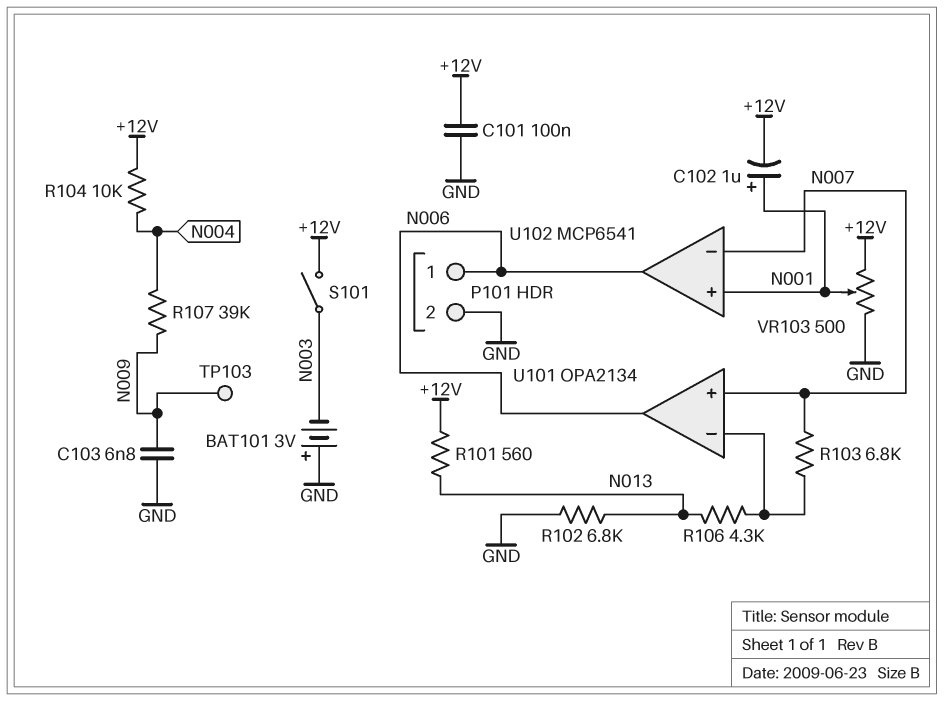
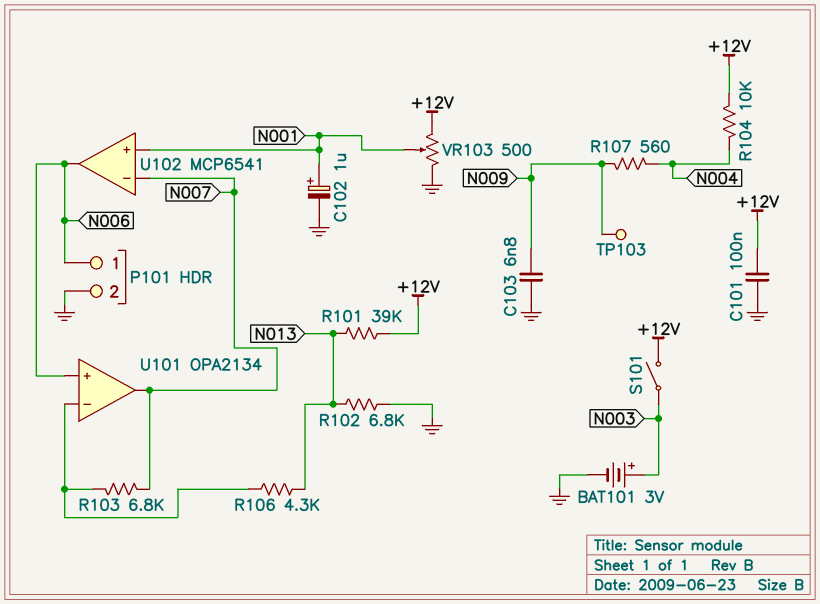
BAT101: 3V (plus GND, minus N003) -> 3V (plus N003, minus GND)
C102: 1uF (plus N001, minus +12V) -> 1uF (plus N001, minus GND)
R101: 560 (+12V, N013) -> 39k (+12V, N013)
R107: 39k (N004, N009) -> 560 (N004, N009)
U101 pin in+: N007 -> N006
U101 pin out: N006 -> N007

